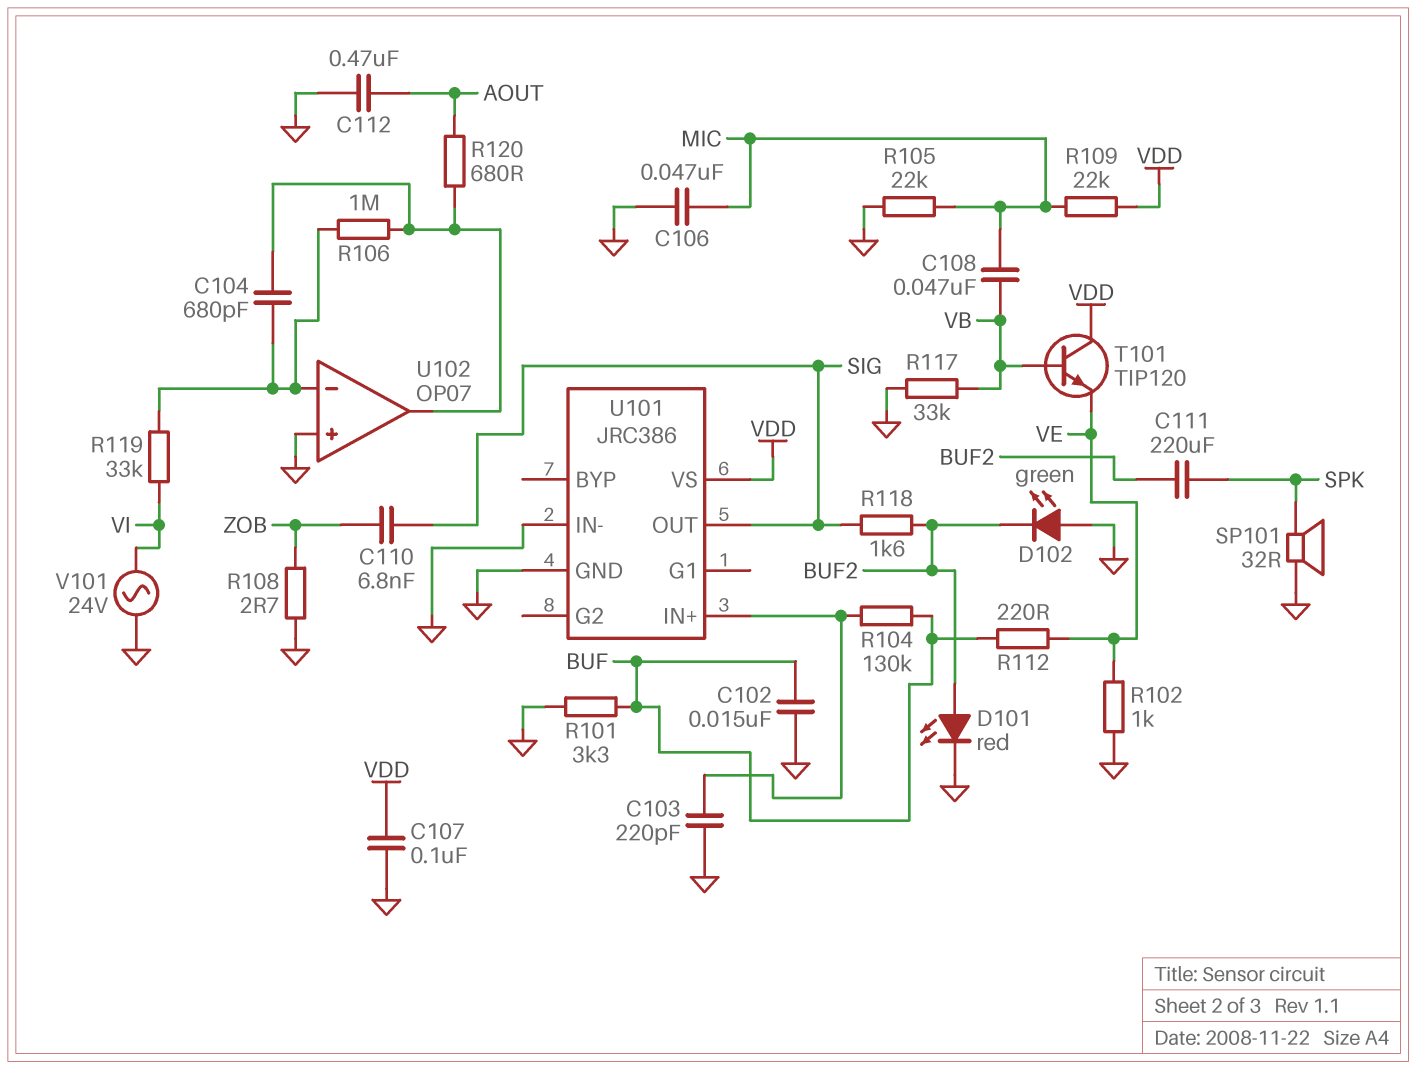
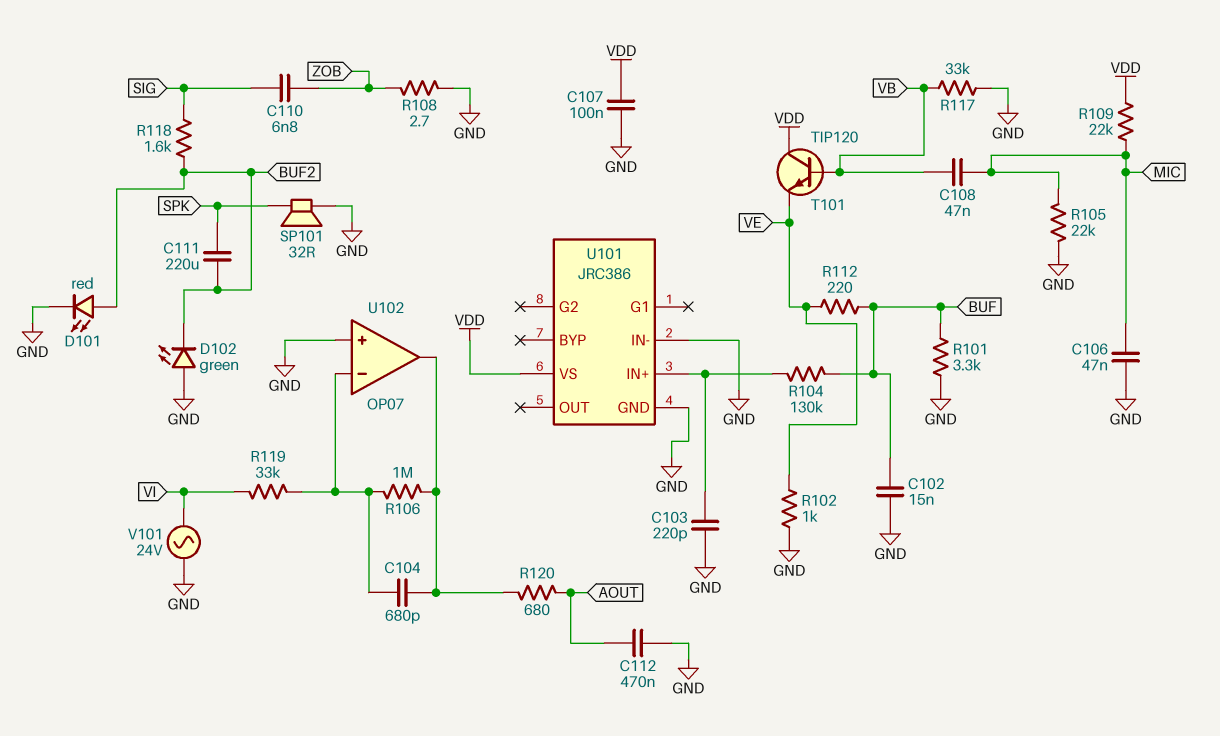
U101 pin OUT: SIG -> none

